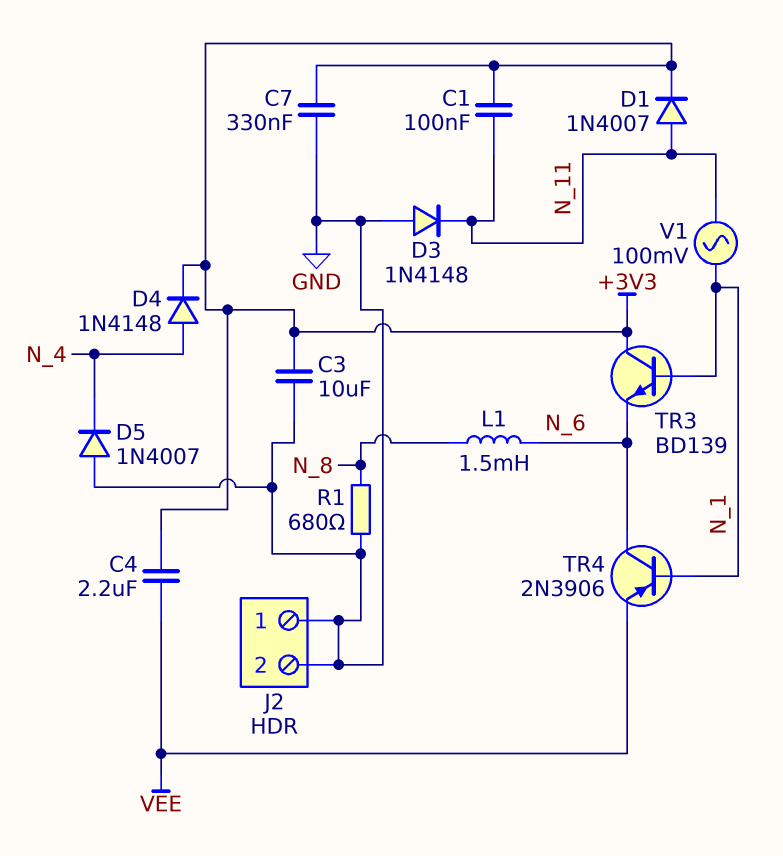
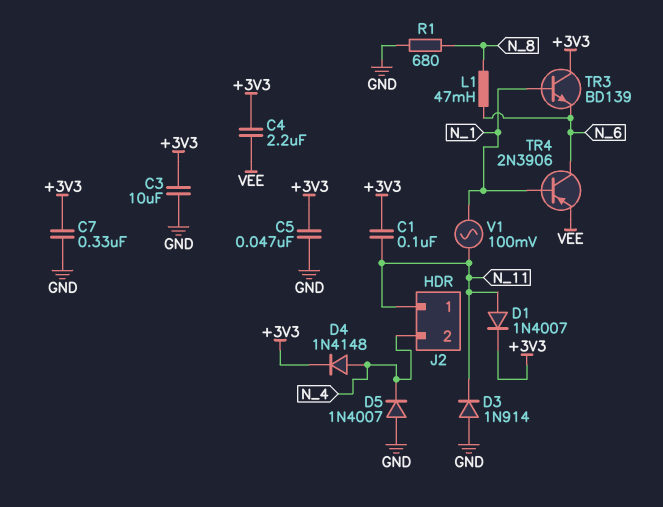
C5: none -> 47nF (+3V3, GND)
D3: diode 1N4148 (A GND, K N_11) -> diode 1N914 (A GND, K N_11)
J2 pin 1: GND -> N_11
J2 pin 2: GND -> N_4
L1: 1.5mH (N_6, N_8) -> 47mH (N_6, N_8)

